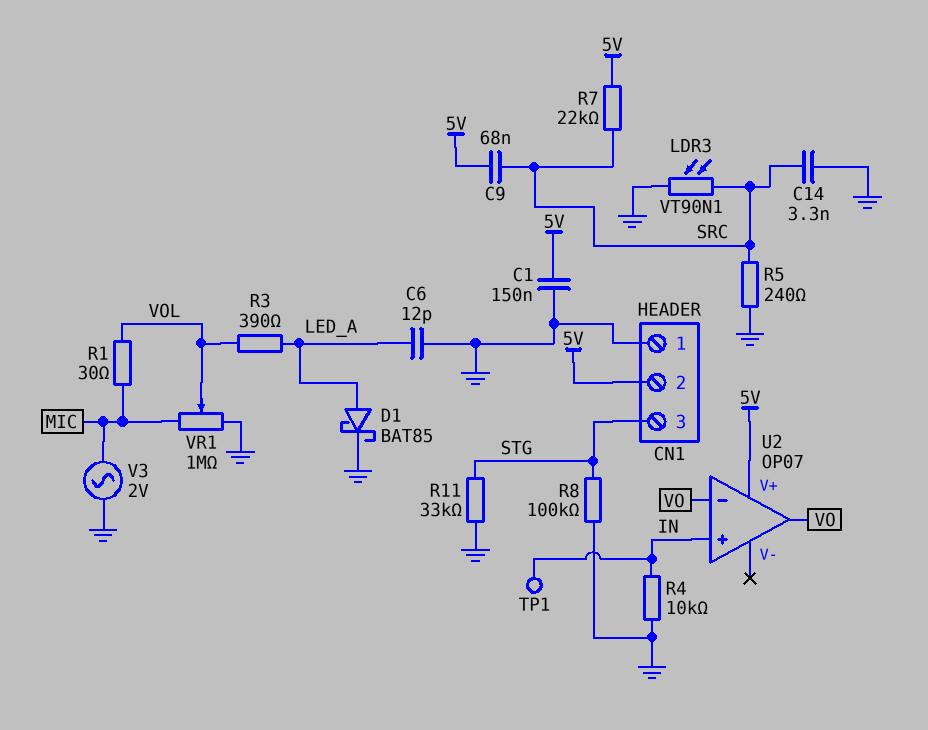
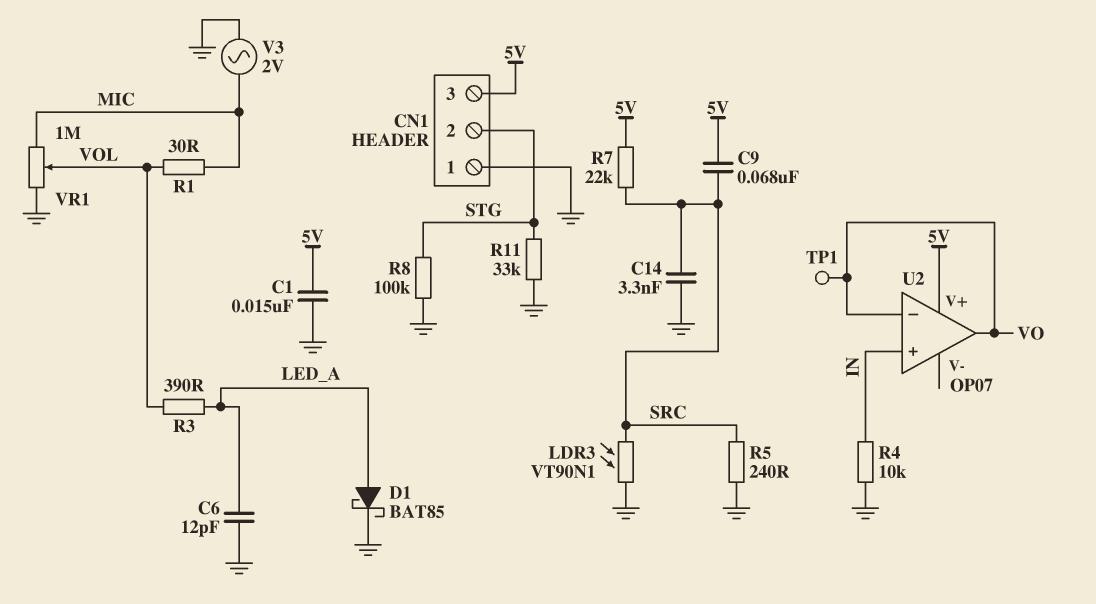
C1: 150nF (5V, GND) -> 15nF (5V, GND)
CN1 pin 2: 5V -> STG
CN1 pin 3: STG -> 5V
TP1: test point (IN) -> test point (VO)

